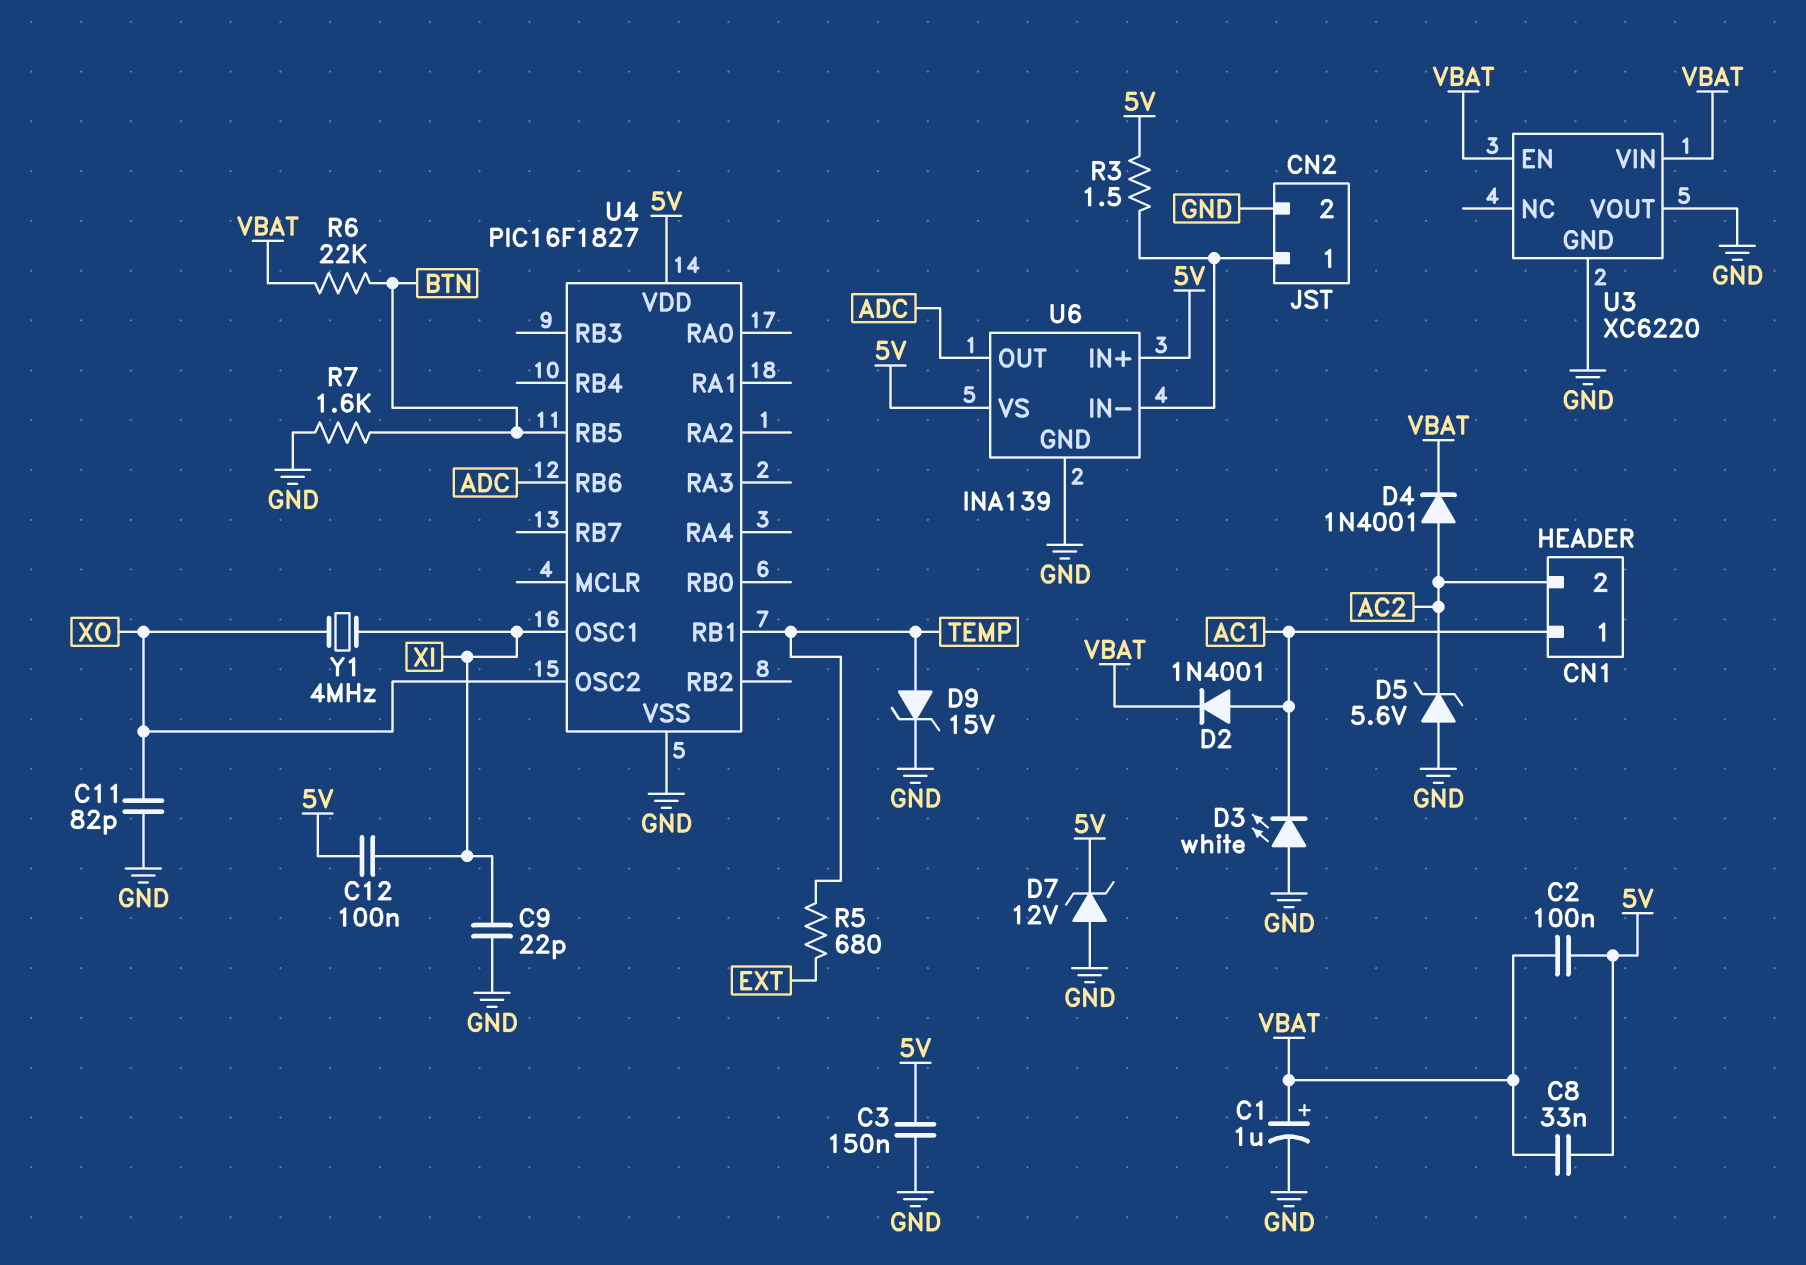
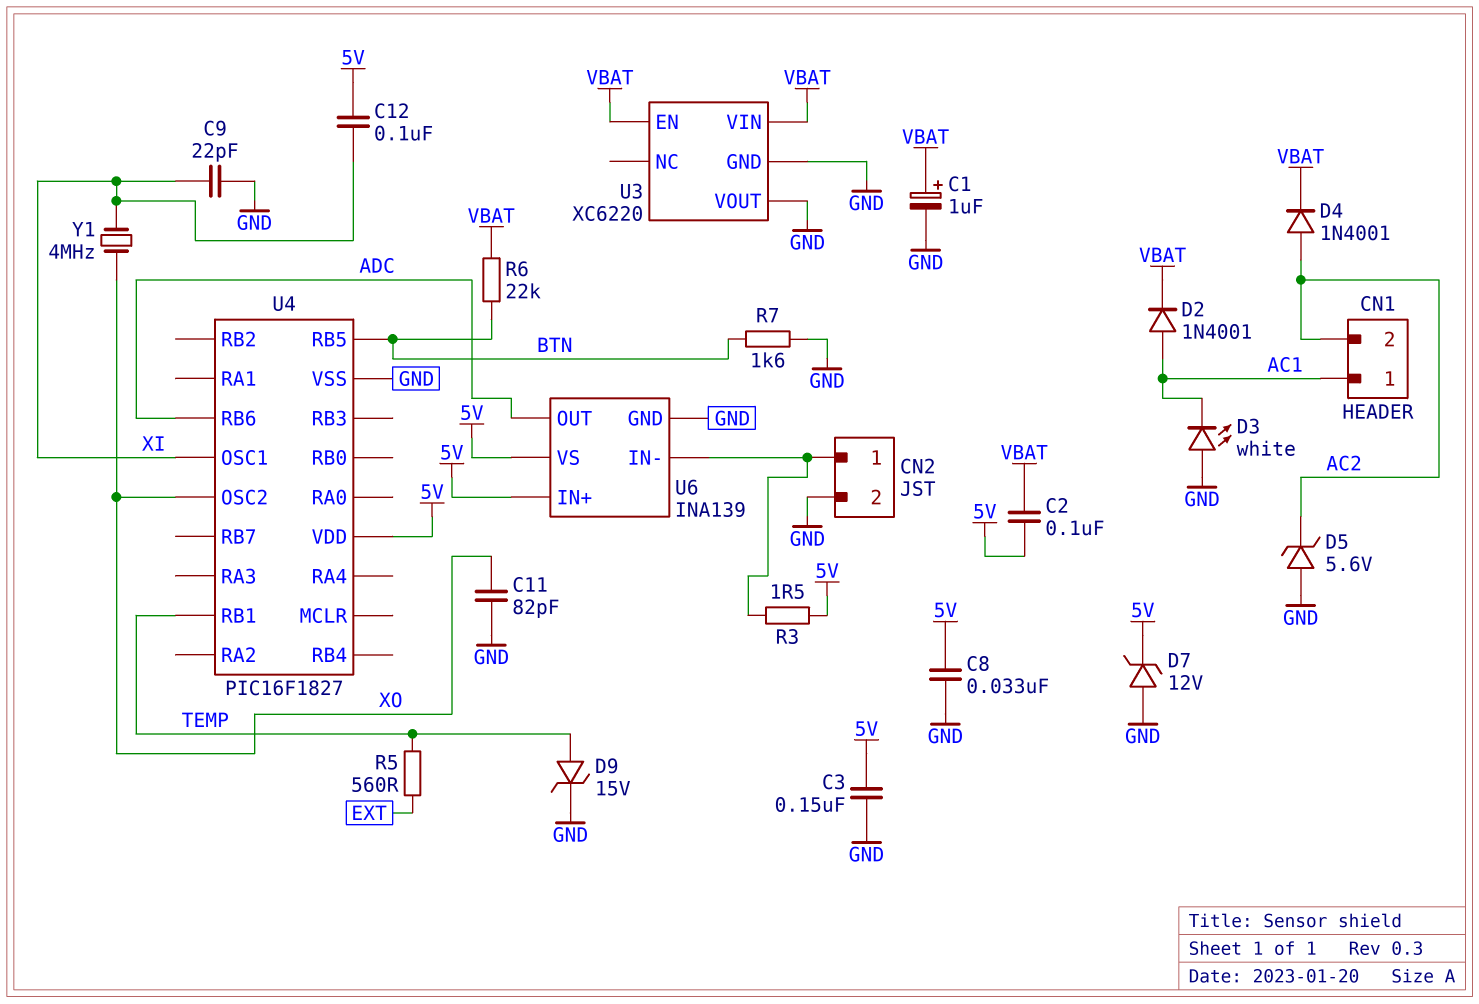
C8: 33nF (5V, VBAT) -> 33nF (5V, GND)
R5: 680 (EXT, TEMP) -> 560 (EXT, TEMP)

